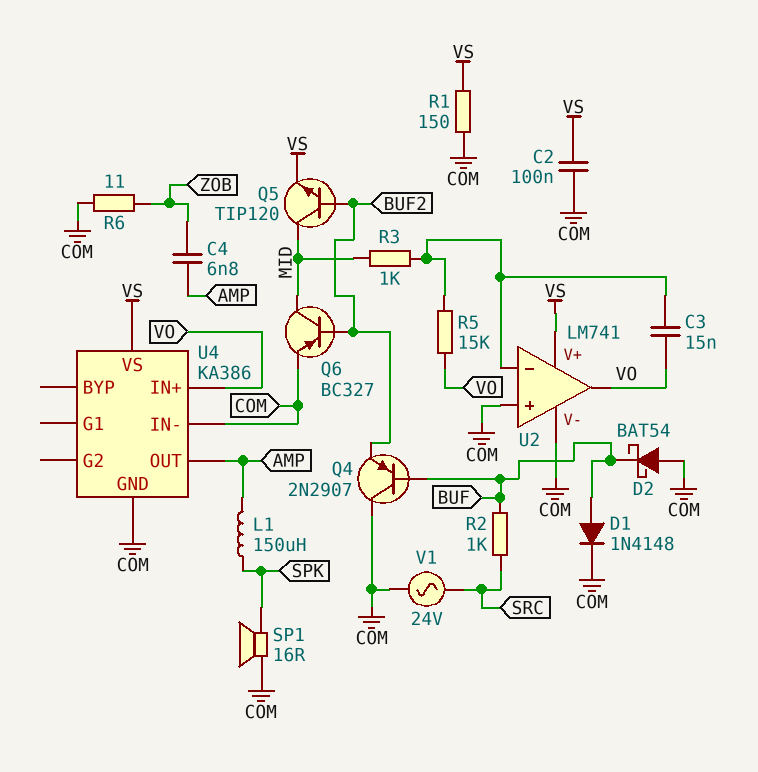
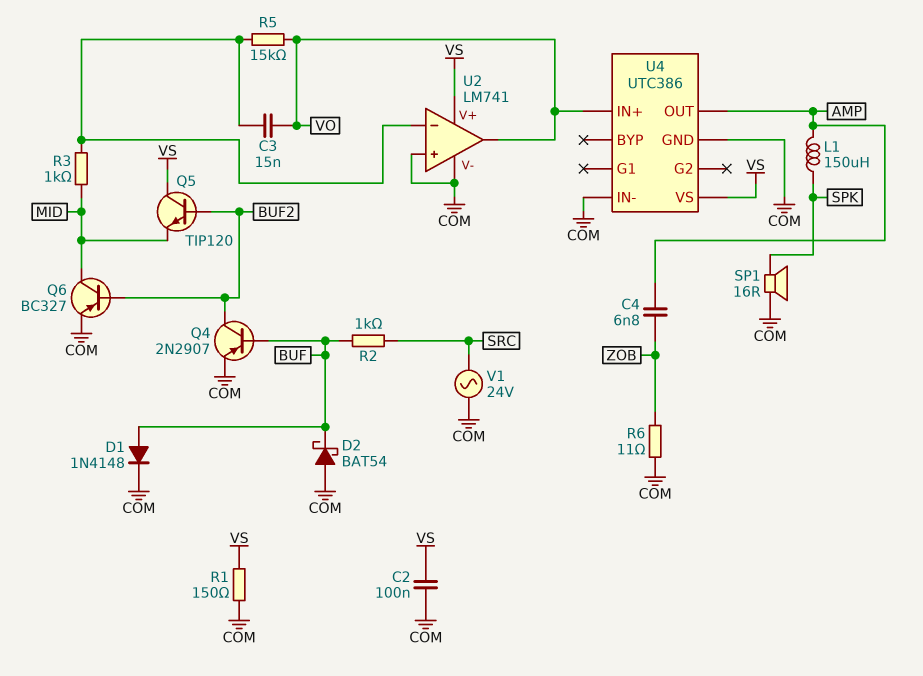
Q4: PNP 2N2907 (B BUF, C COM, E BUF2) -> PNP 2N2907 (B BUF, C BUF2, E COM)
Q5: NPN TIP120 (B BUF2, C MID, E VS) -> NPN TIP120 (B BUF2, C VS, E MID)
U4: KA386 -> UTC386

